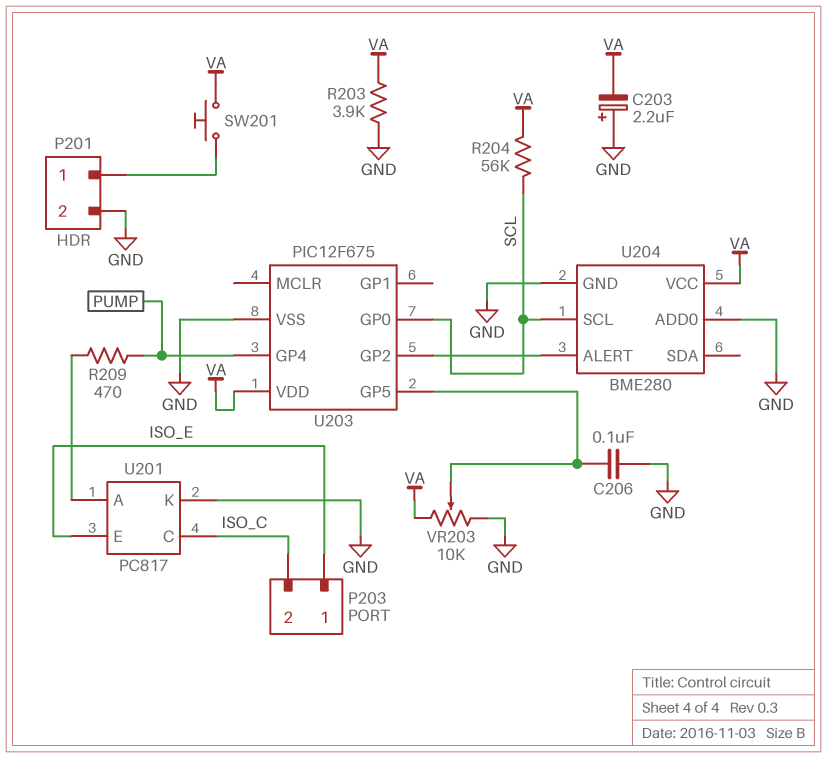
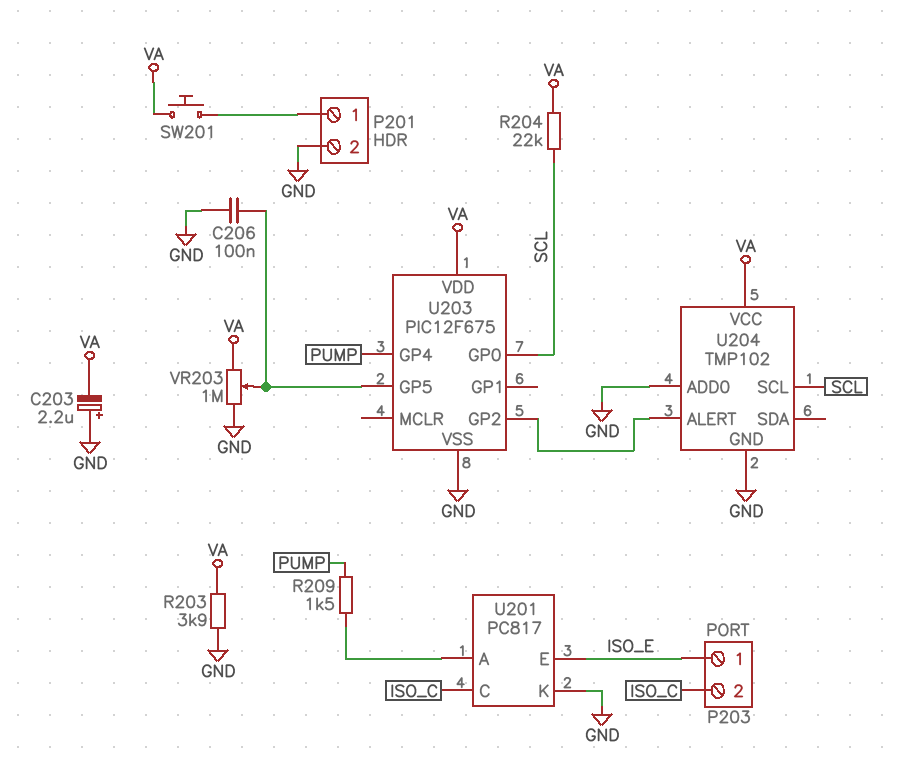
R204: 56k (SCL, VA) -> 22k (SCL, VA)
R209: 470 (PUMP, U201/A) -> 1.5k (PUMP, U201/A)
U204: BME280 -> TMP102
VR203: 10k (GND, VA, wiper U203/GP5) -> 1M (GND, VA, wiper U203/GP5)

